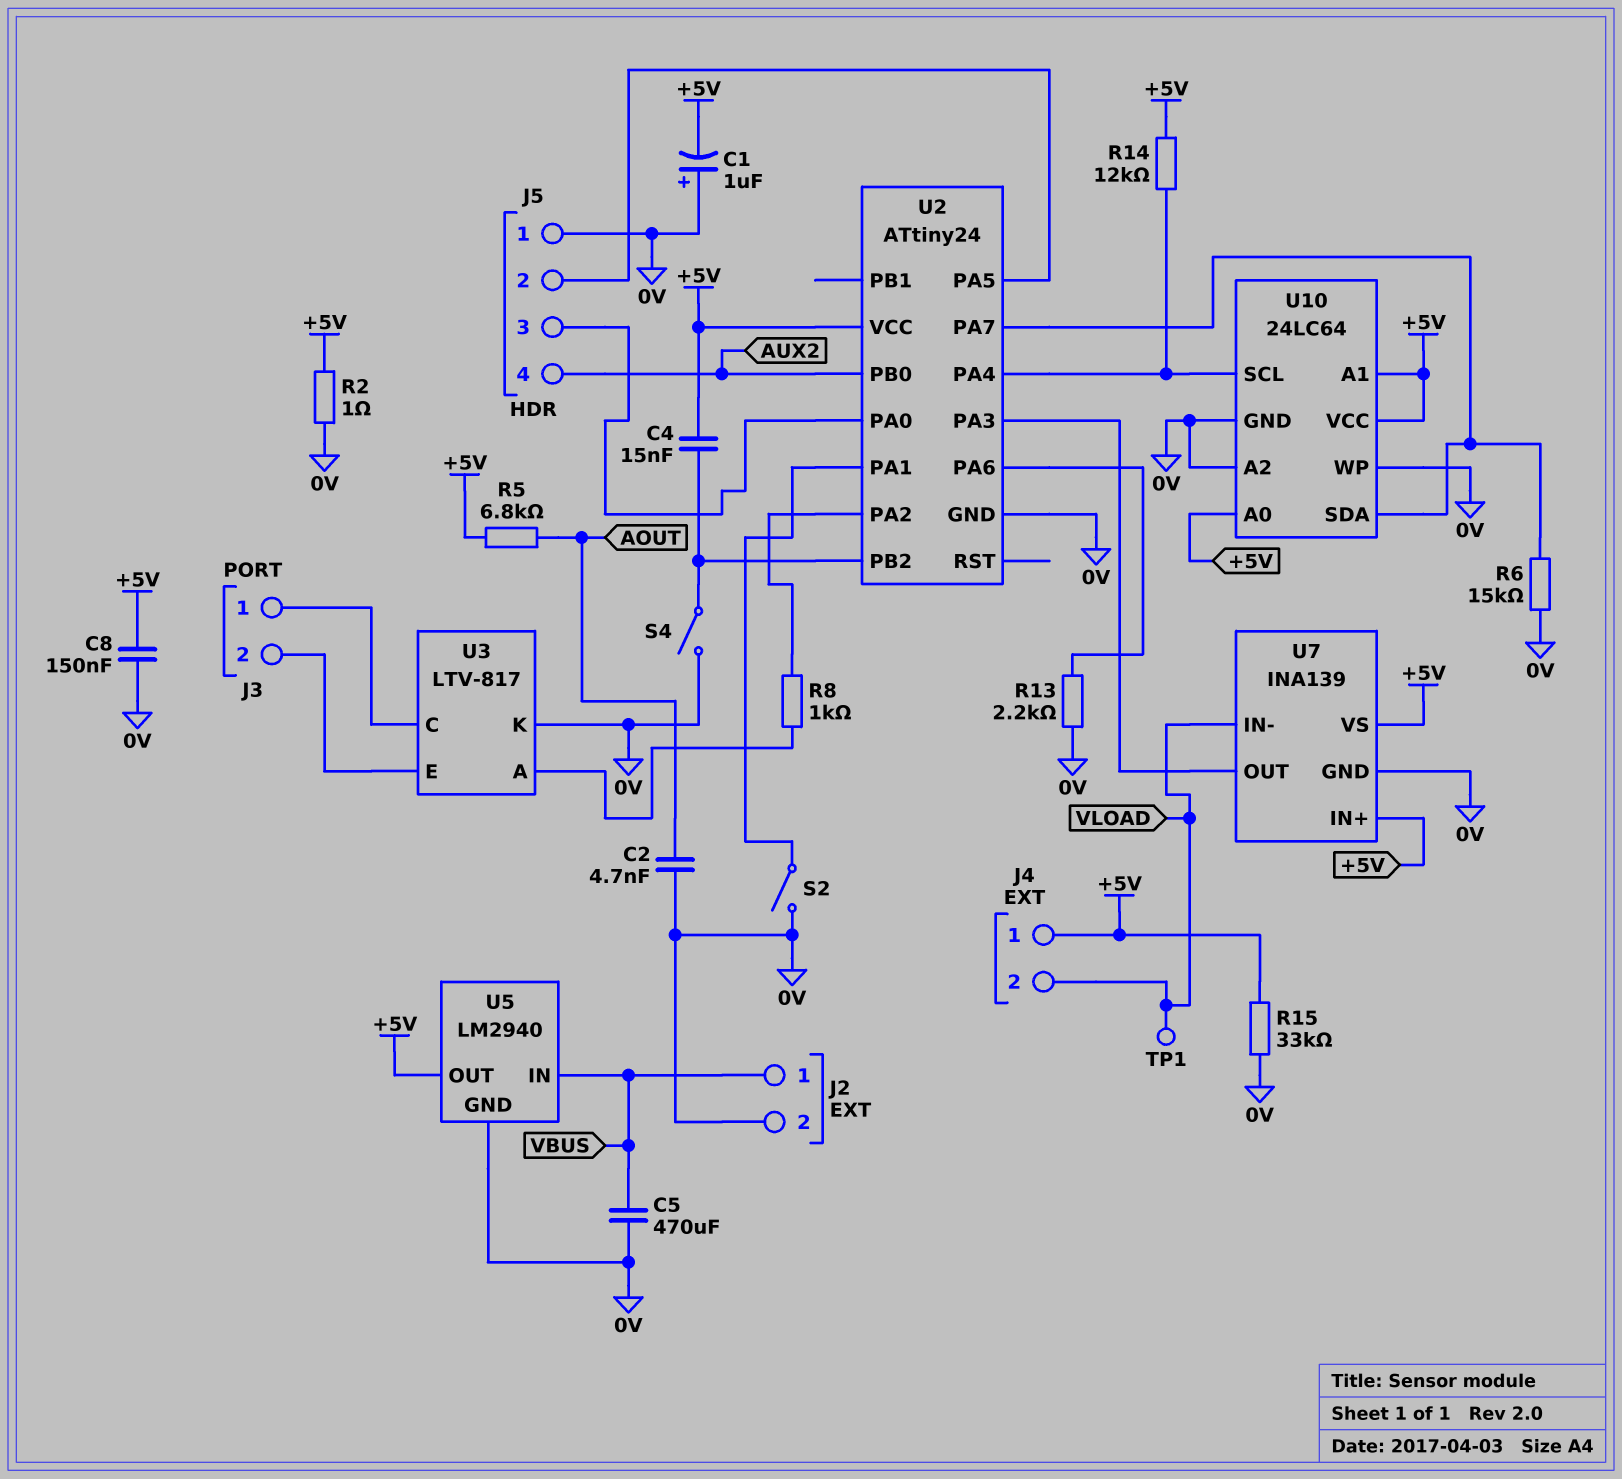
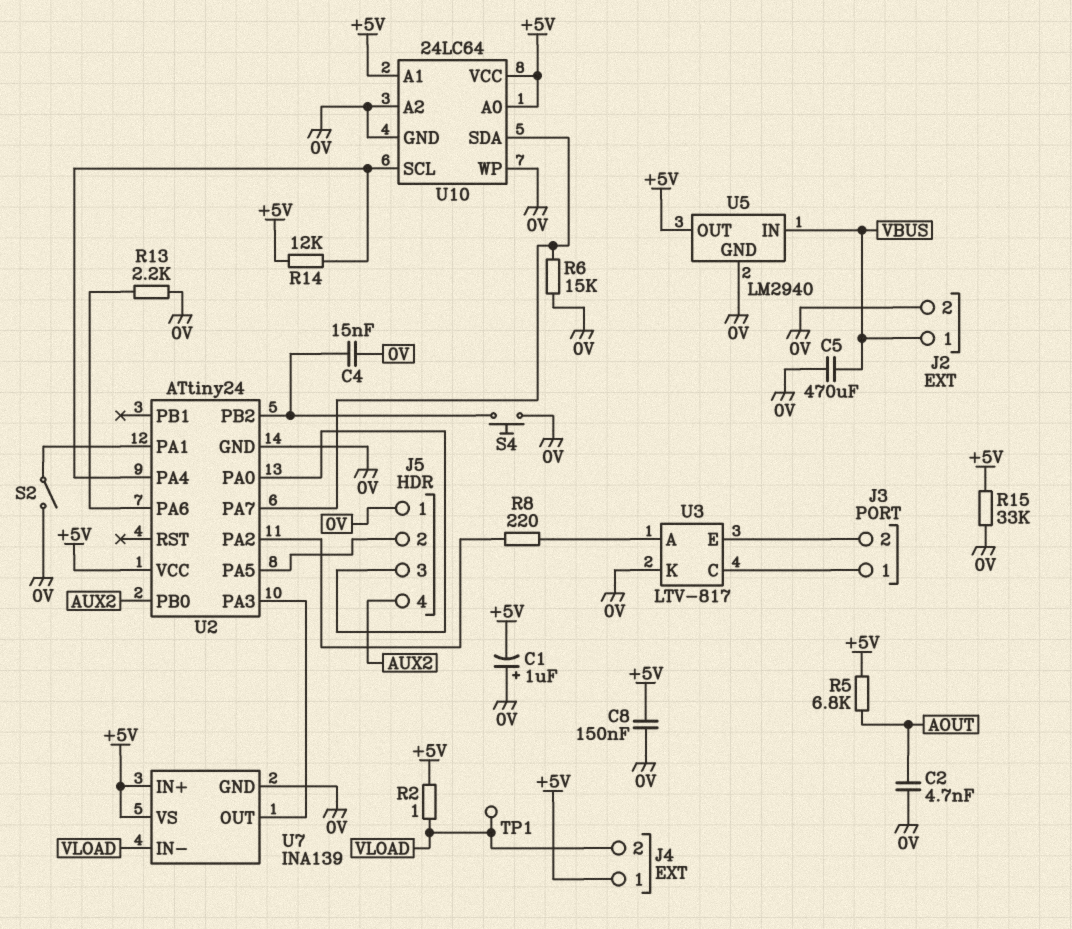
C4: 15nF (+5V, U2/PB2) -> 15nF (0V, U2/PB2)
R2: 1 (+5V, 0V) -> 1 (+5V, VLOAD)
R8: 1k (U2/PA2, U3/A) -> 220 (U2/PA2, U3/A)
S4: switch (0V, U2/PB2) -> button (0V, U2/PB2)

